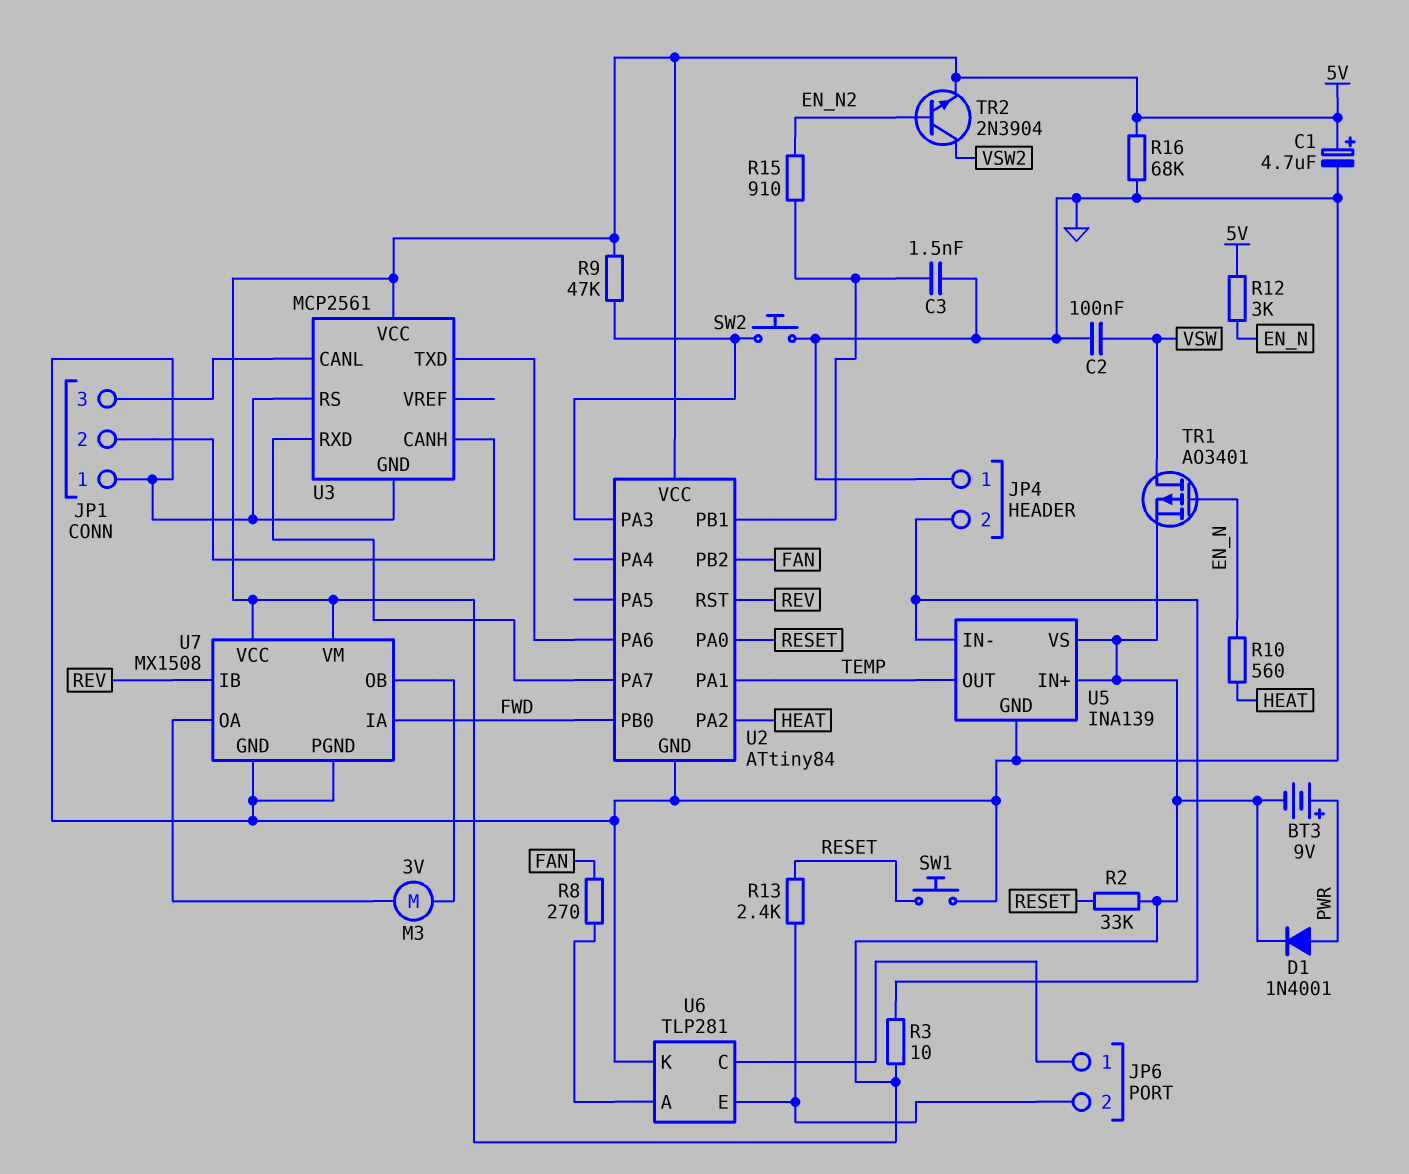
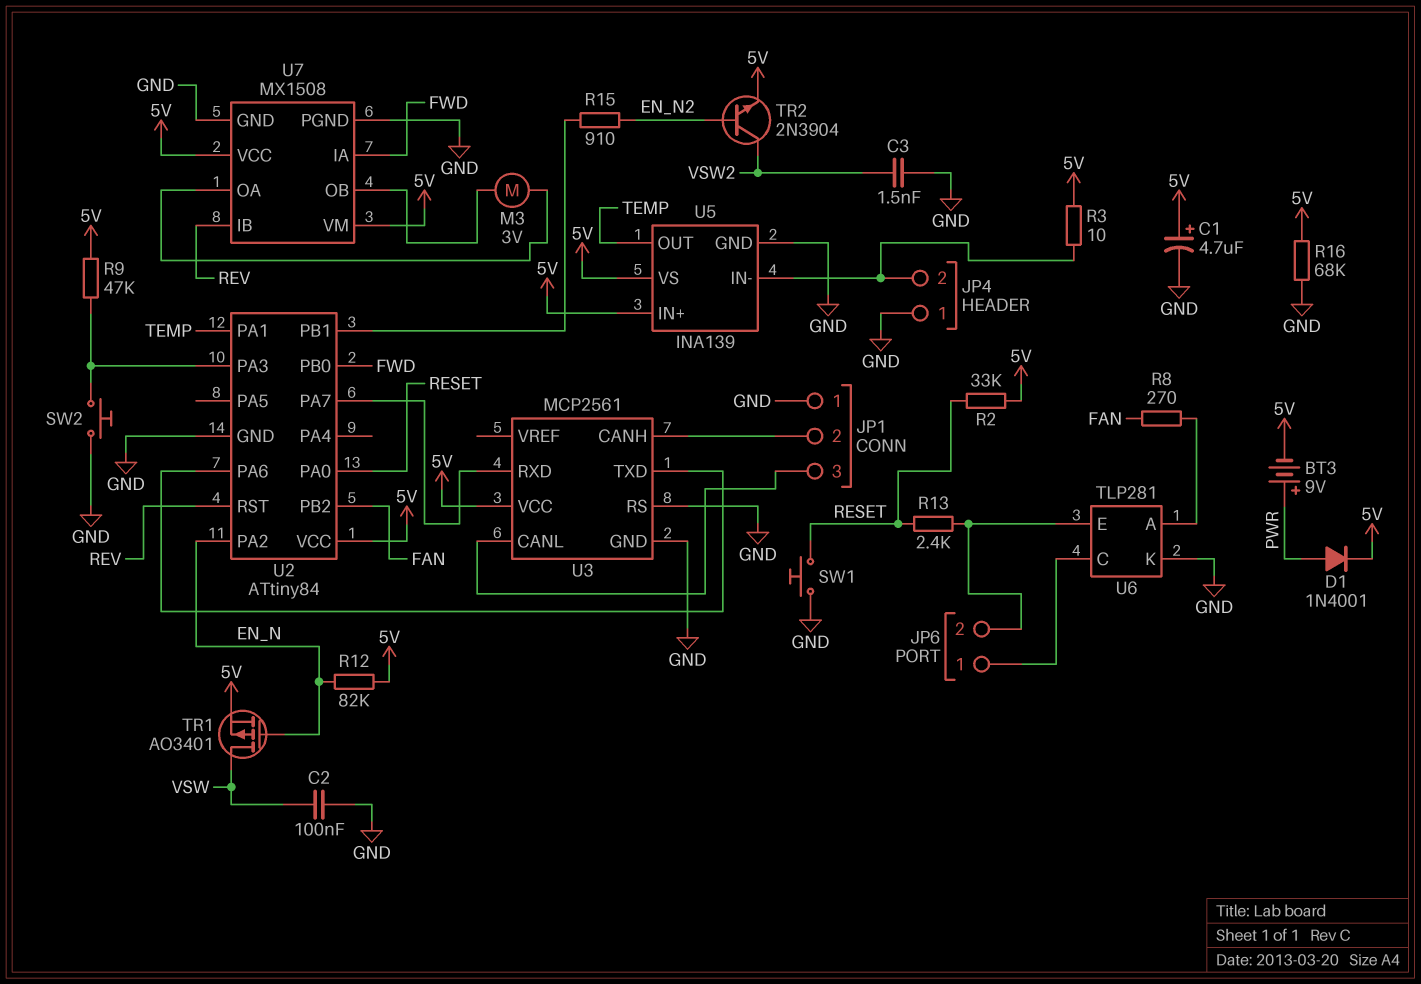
C3: 1.5nF (GND, U2/PB1) -> 1.5nF (GND, VSW2)
R10: 560 (EN_N, HEAT) -> none
R12: 3k (5V, EN_N) -> 82k (5V, EN_N)
U2 pin PA2: HEAT -> EN_N

